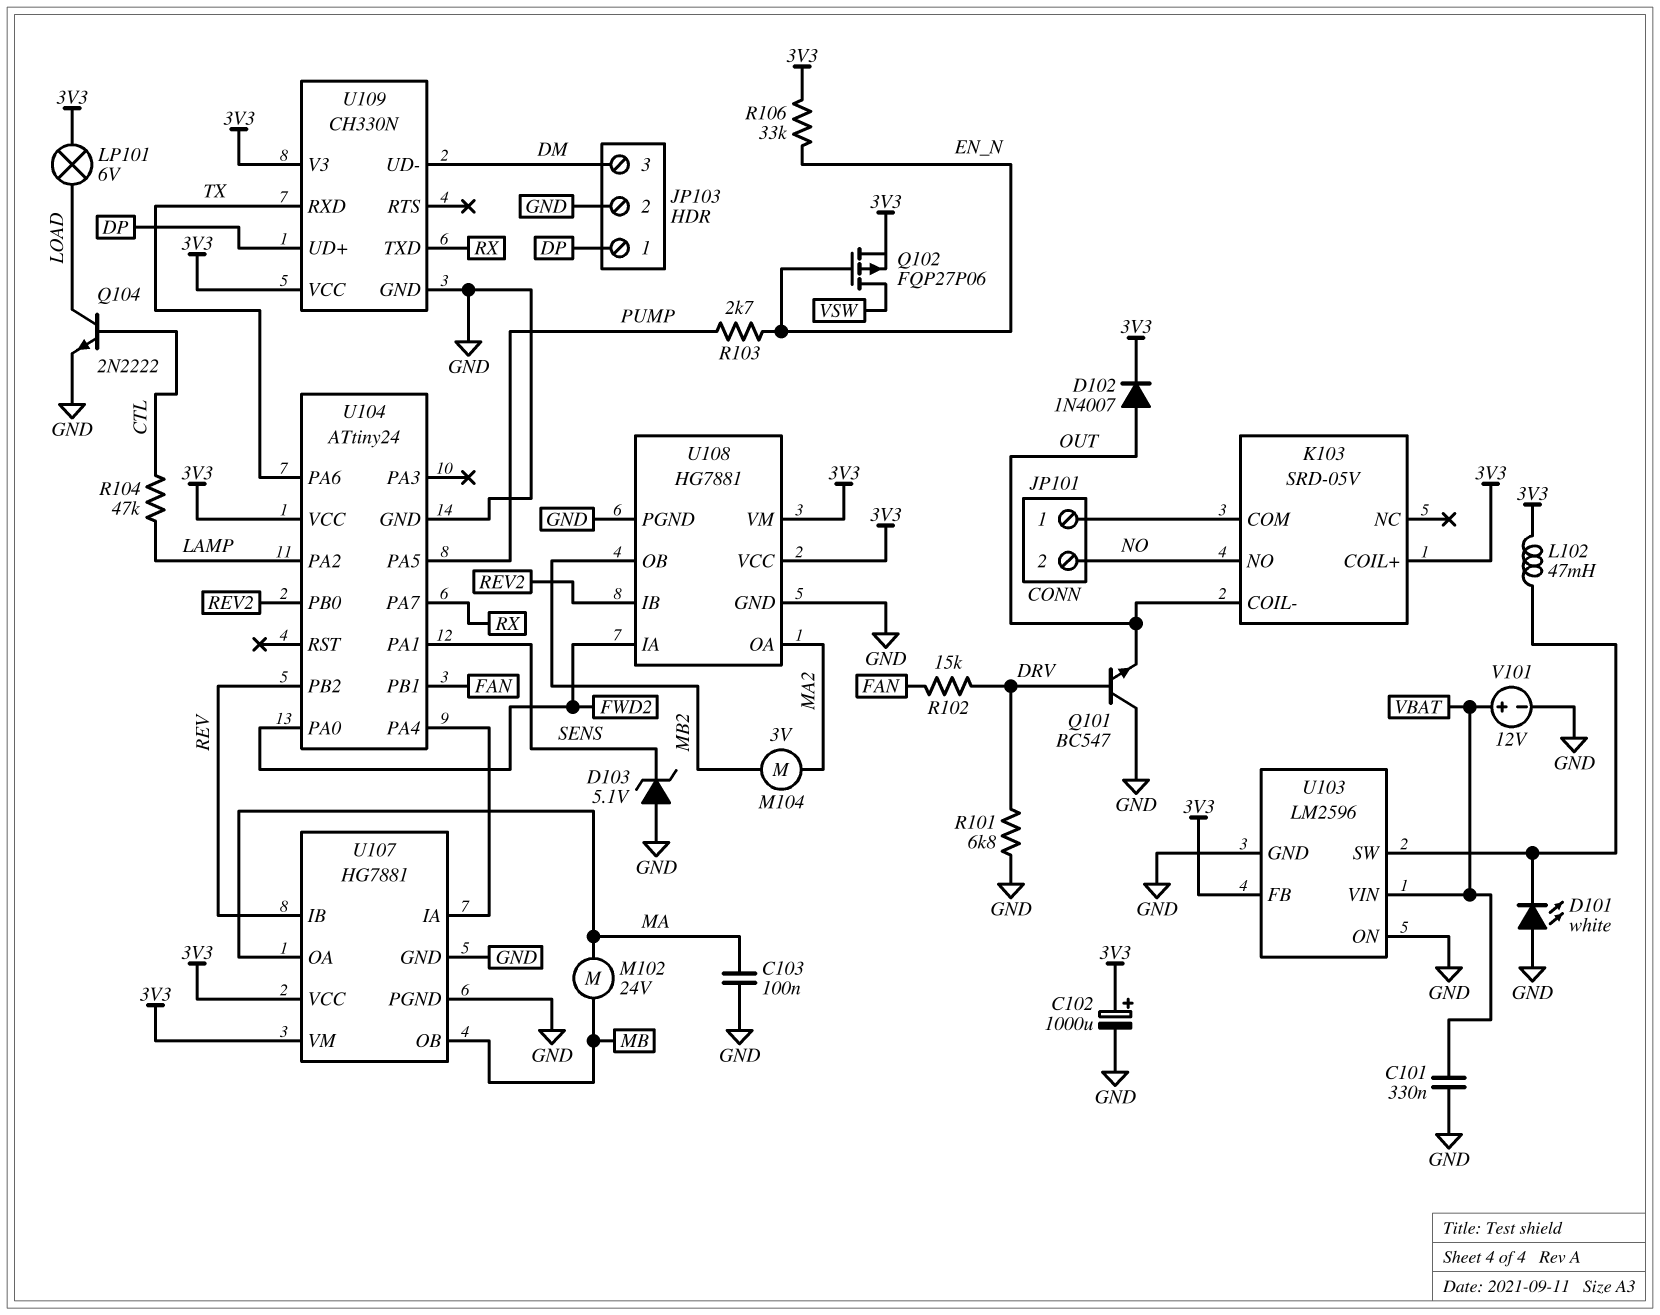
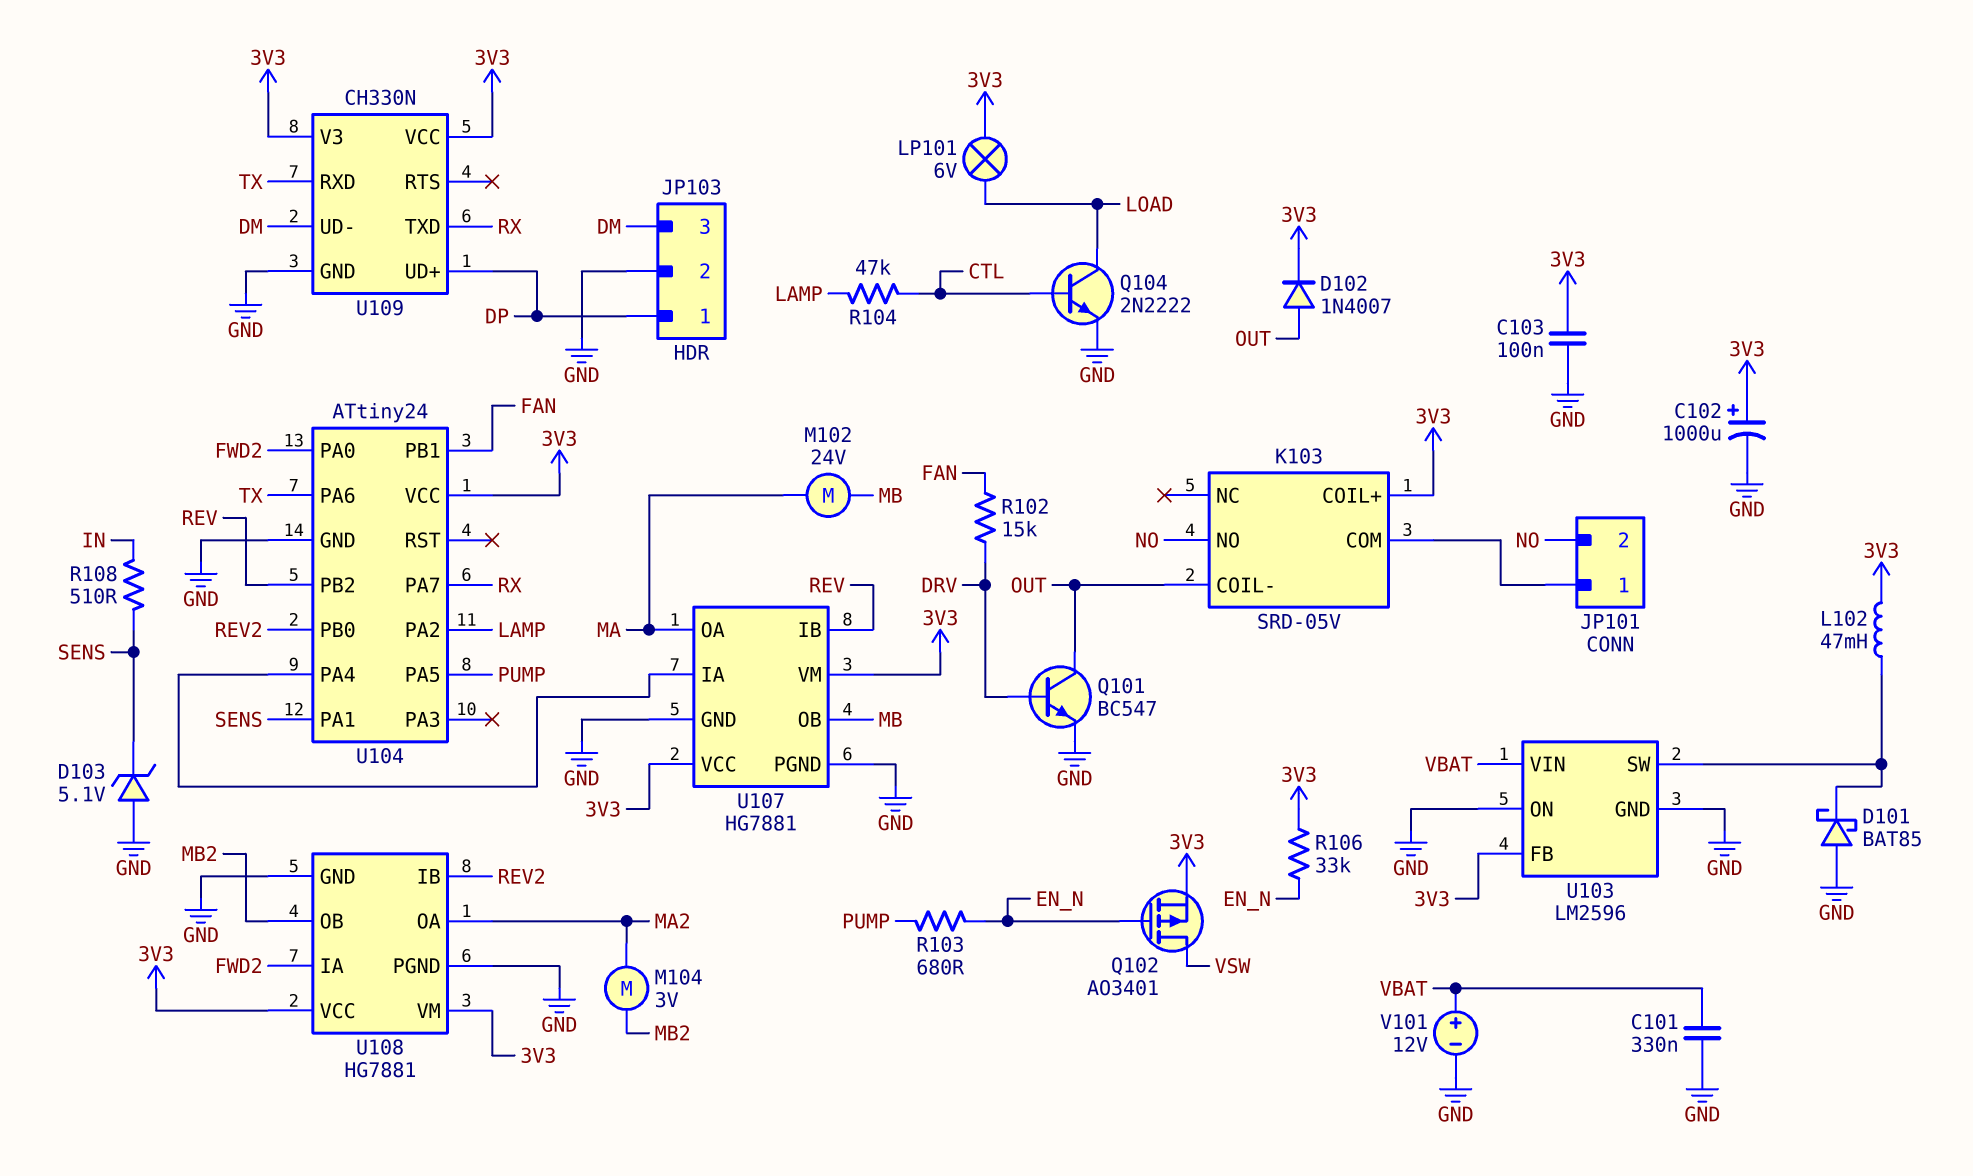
C103: 100nF (GND, MA) -> 100nF (3V3, GND)
D101: LED white (A GND, K U103/SW) -> schottky BAT85 (A GND, K U103/SW)
Q101: NPN BC547 (B DRV, C GND, E OUT) -> NPN BC547 (B DRV, C OUT, E GND)
Q102: PMOS FQP27P06 (G EN_N, D VSW, S 3V3) -> PMOS AO3401 (G EN_N, D VSW, S 3V3)
R101: 6.8k (DRV, GND) -> none
R103: 2.7k (EN_N, PUMP) -> 680 (EN_N, PUMP)
R108: none -> 510 (IN, SENS)

